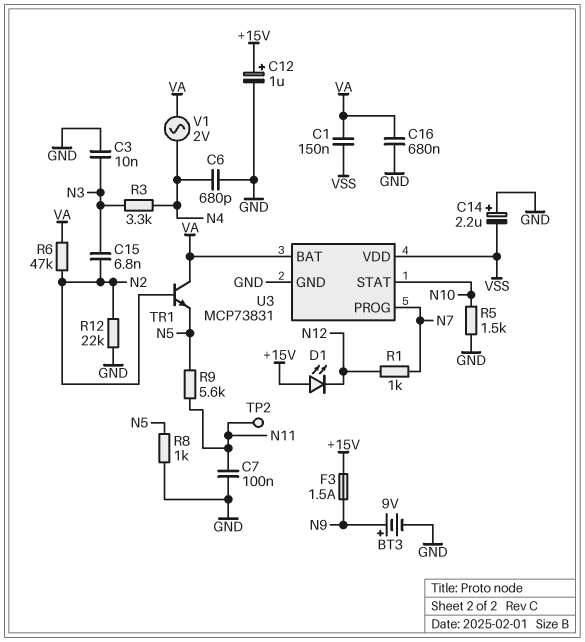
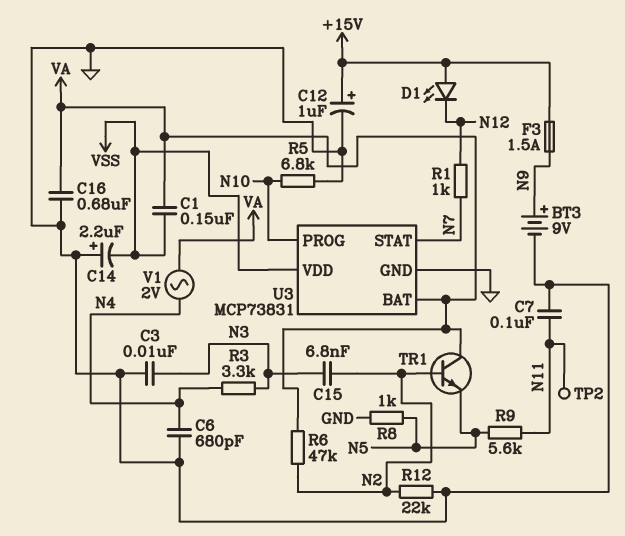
R5: 1.5k (GND, N10) -> 6.8k (GND, N10)
U3 pin PROG: N7 -> N10
U3 pin STAT: N10 -> N7

